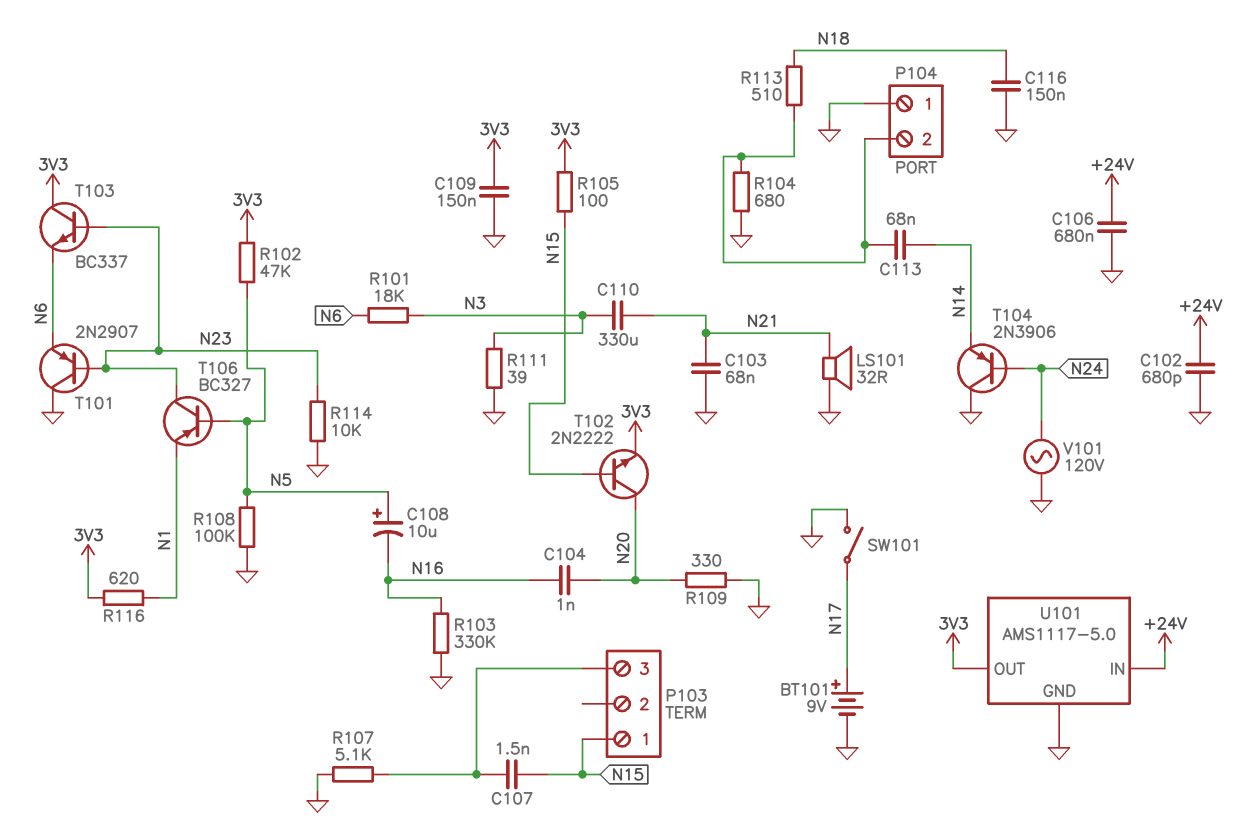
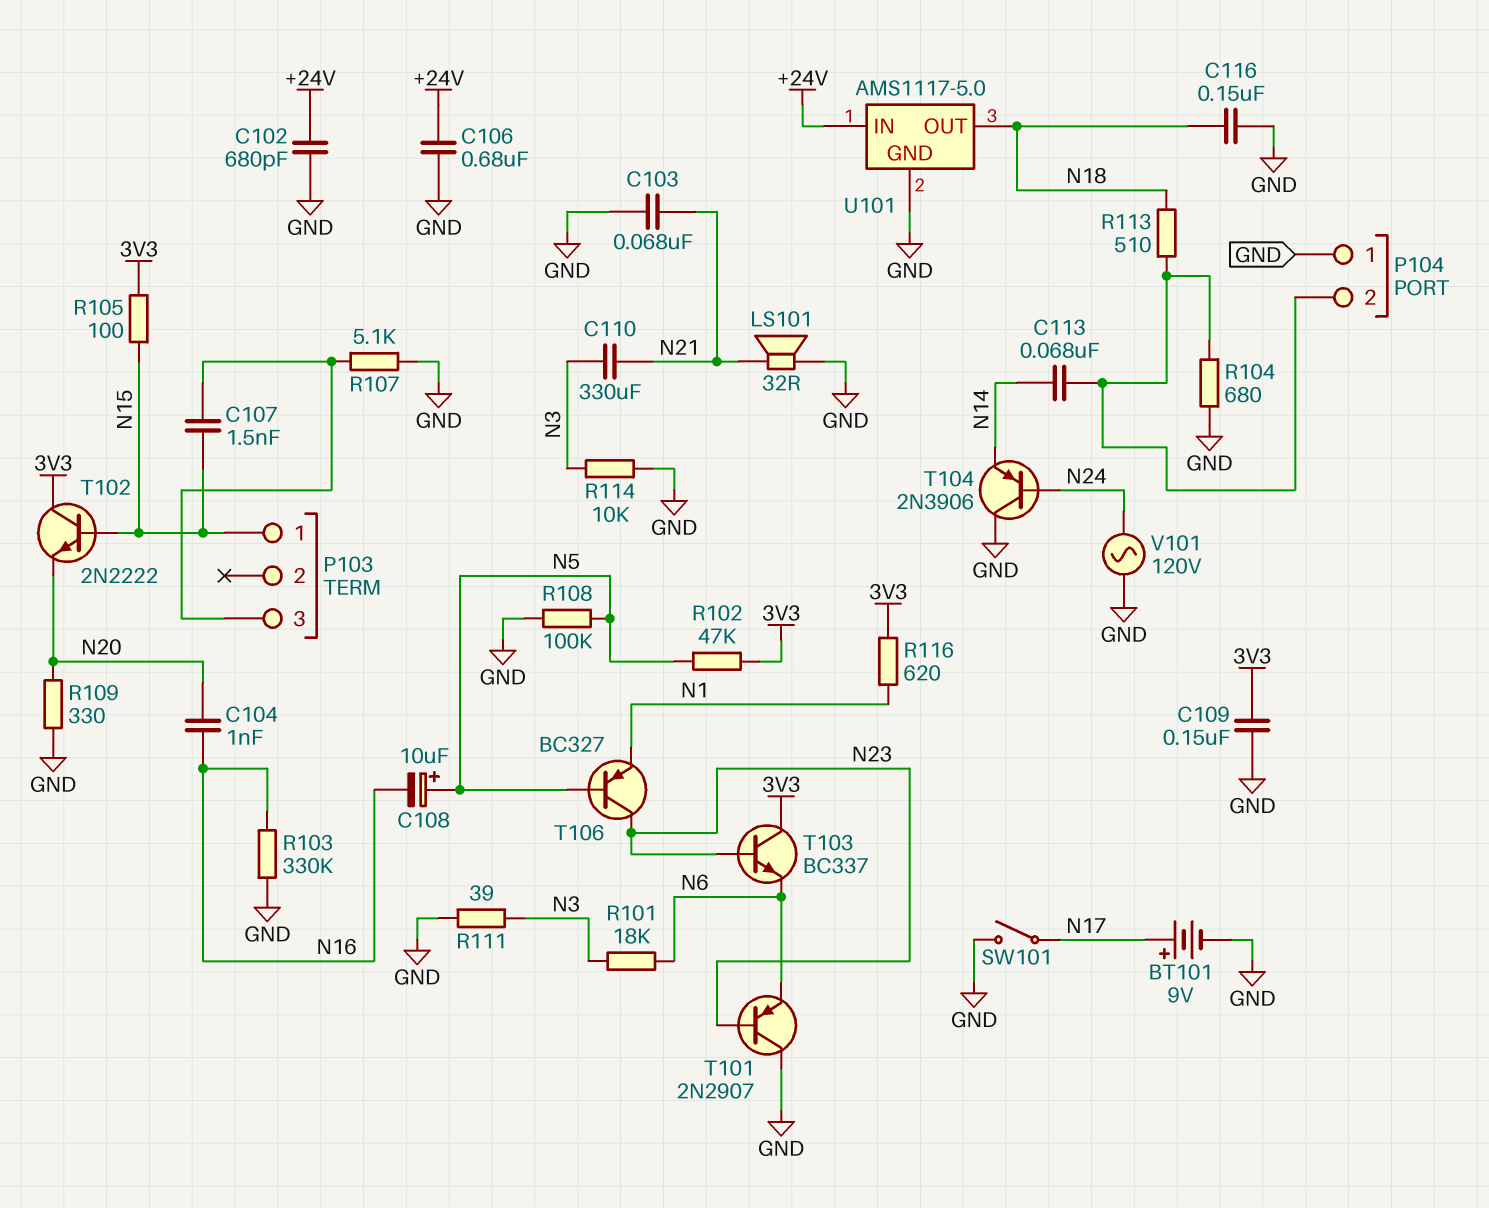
R114: 10k (GND, N23) -> 10k (GND, N3)
T102: NPN 2N2222 (B N15, C N20, E 3V3) -> NPN 2N2222 (B N15, C 3V3, E N20)
U101 pin OUT: 3V3 -> N18

